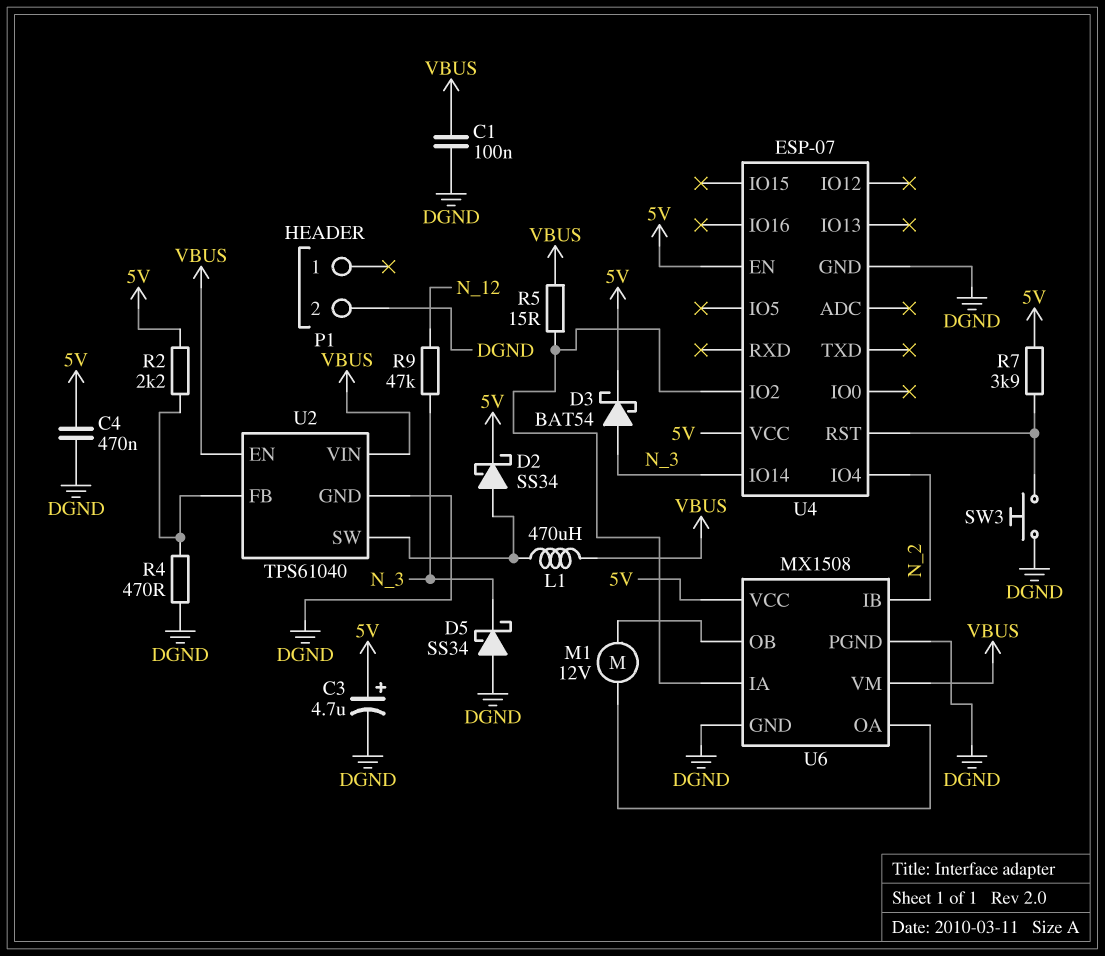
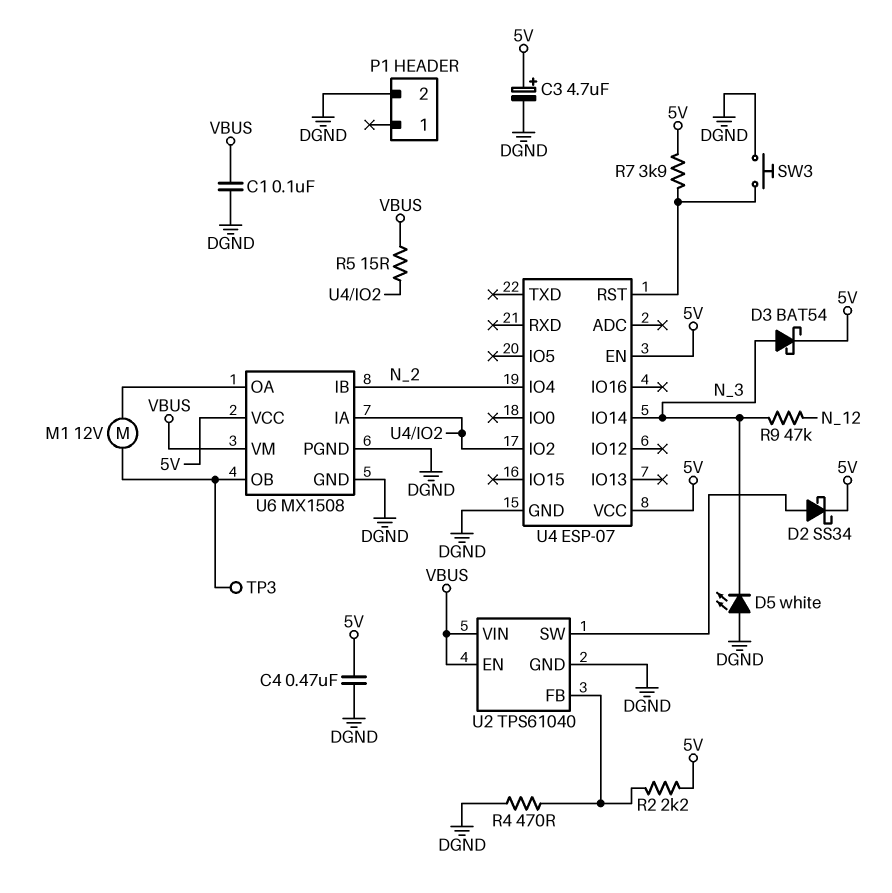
D5: schottky SS34 (A DGND, K N_3) -> LED white (A DGND, K N_3)
L1: 470uH (U2/SW, VBUS) -> none
TP3: none -> test point (U6/OB)

